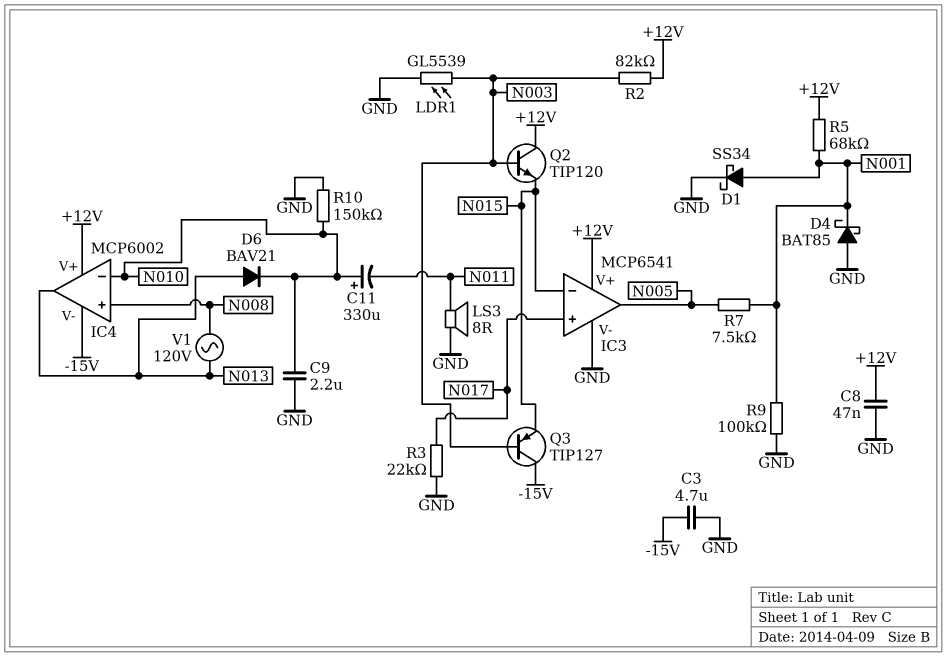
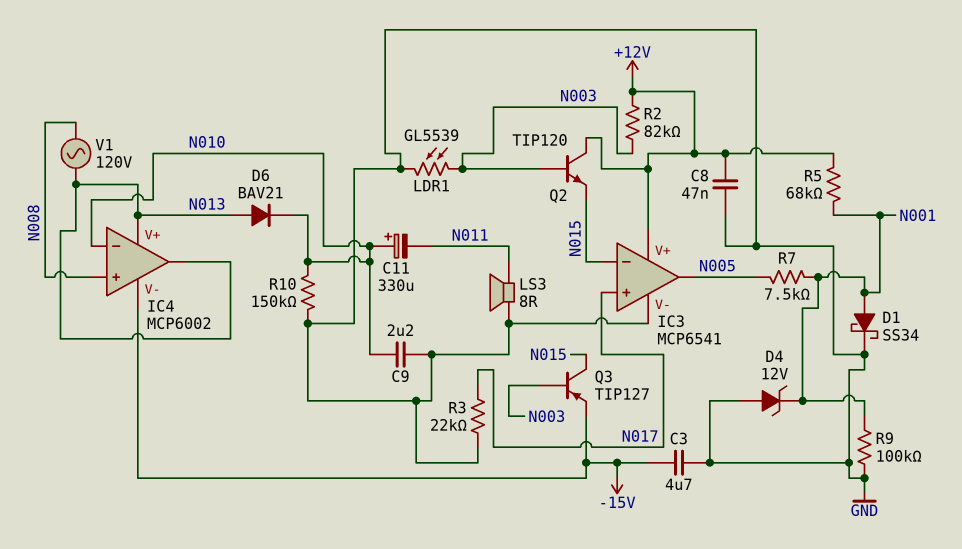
D4: schottky BAT85 (A GND, K N001) -> zener 12V (A GND, K N001)
IC4 pin V+: +12V -> N013
Q3: PNP TIP127 (B N003, C -15V, E N015) -> PNP TIP127 (B N003, C N015, E -15V)

